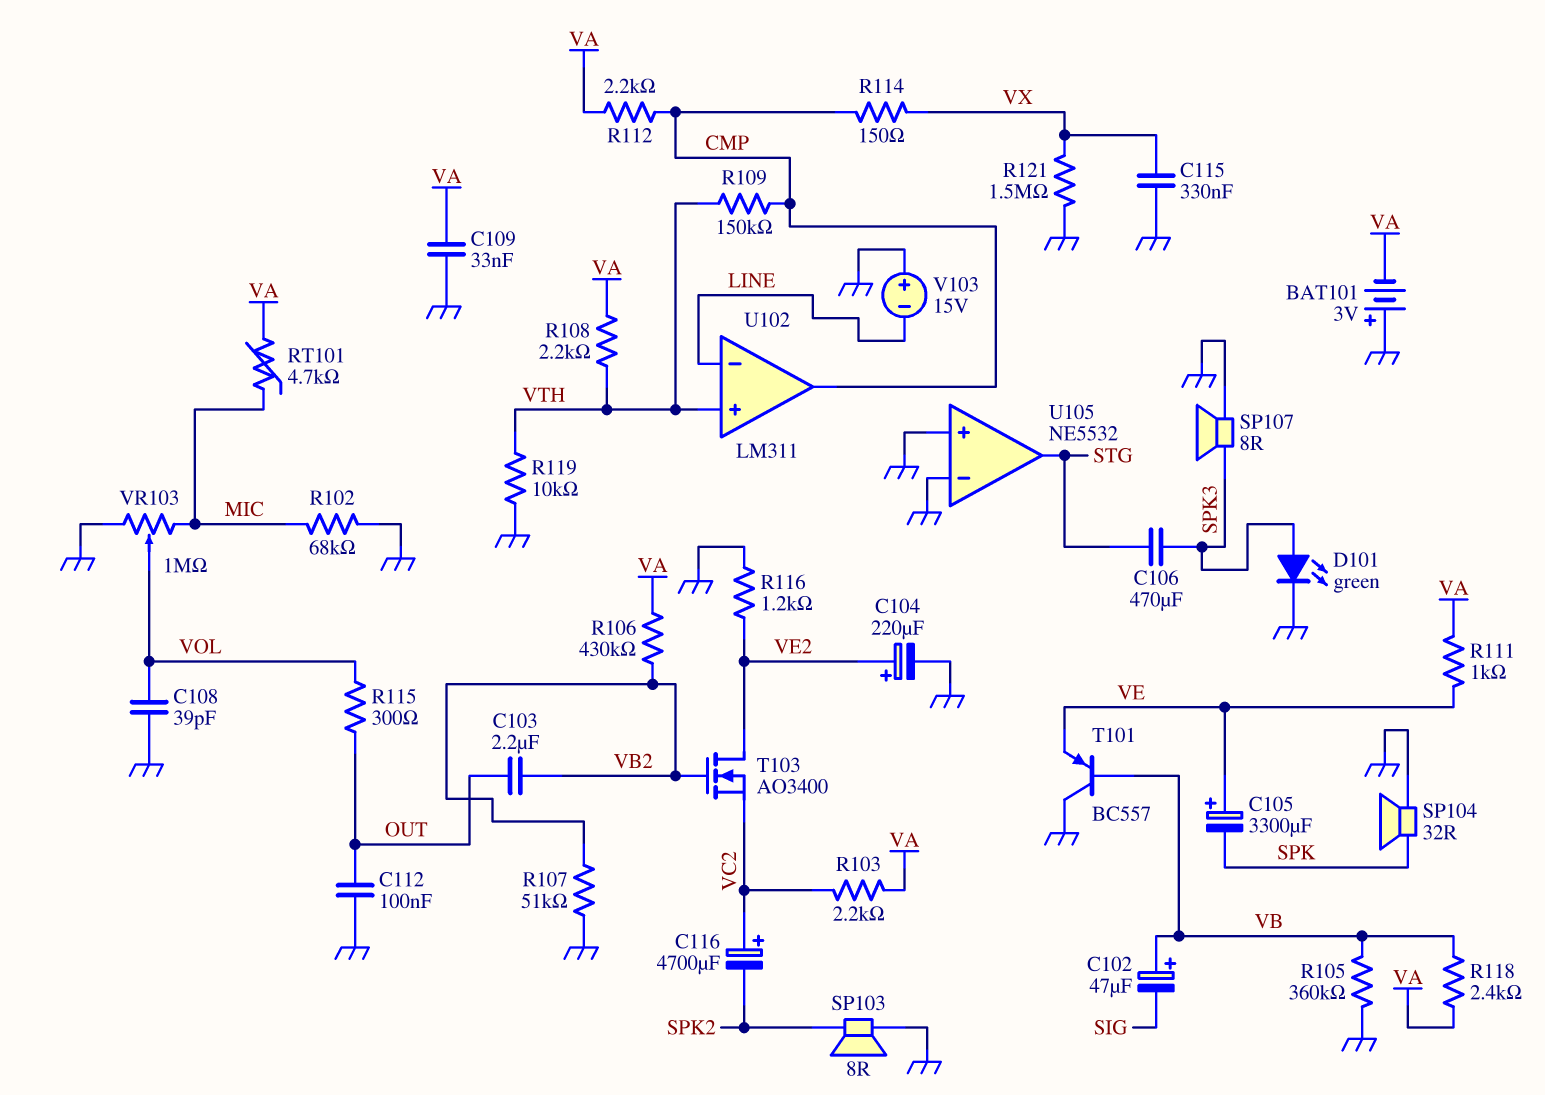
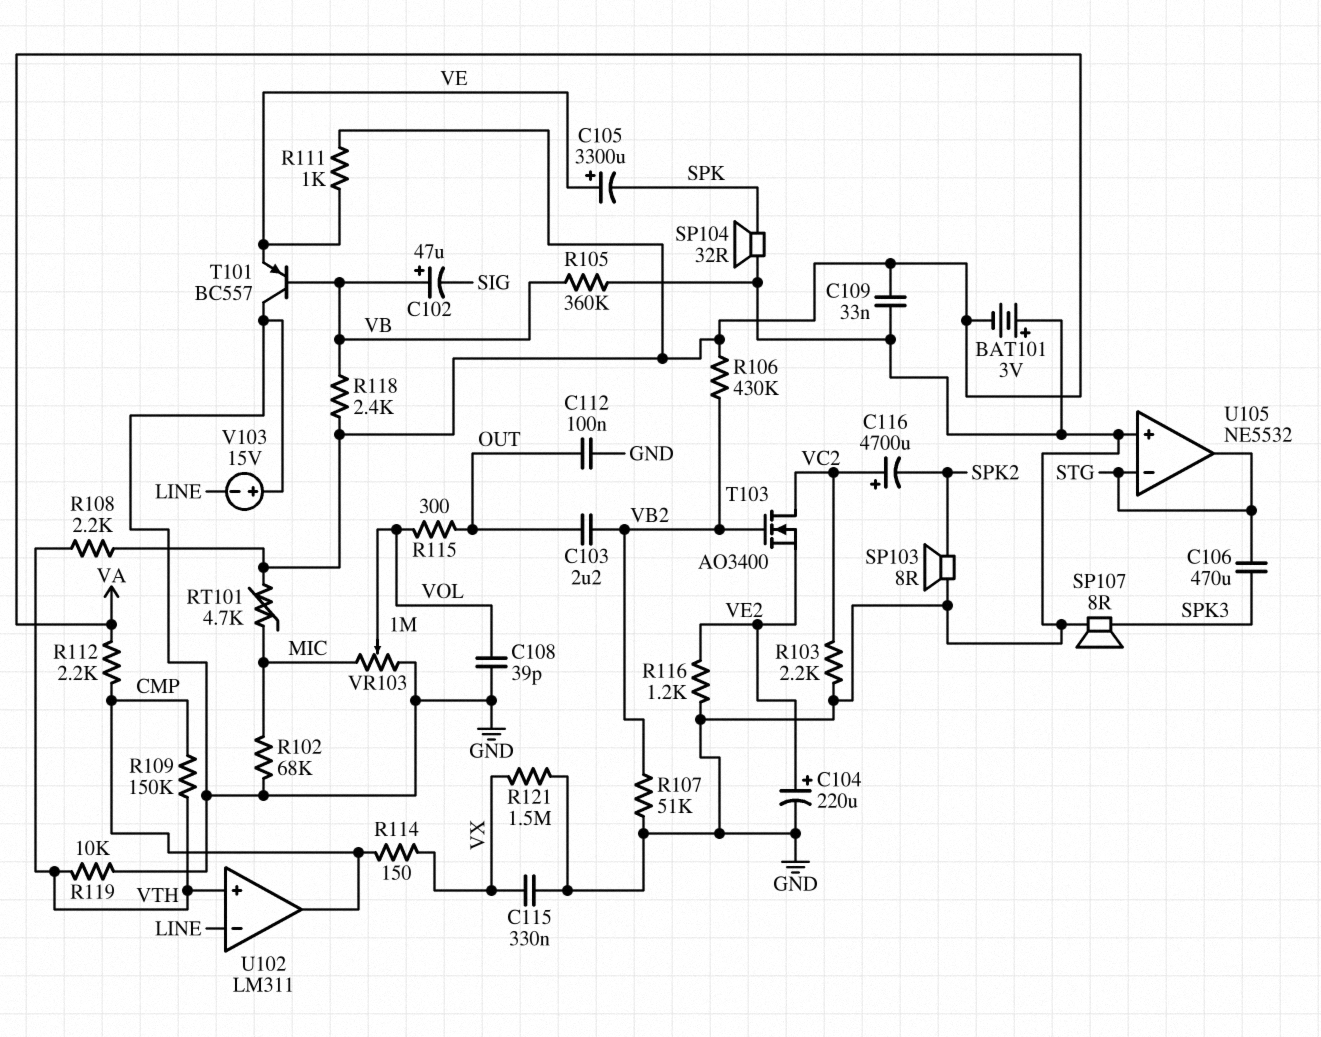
D101: LED green (A SPK3, K GND) -> none
R103: 2.2k (VA, VC2) -> 2.2k (GND, VC2)
T103: NMOS AO3400 (G VB2, D VE2, S VC2) -> NMOS AO3400 (G VB2, D VC2, S VE2)
U105 pin in-: GND -> STG

